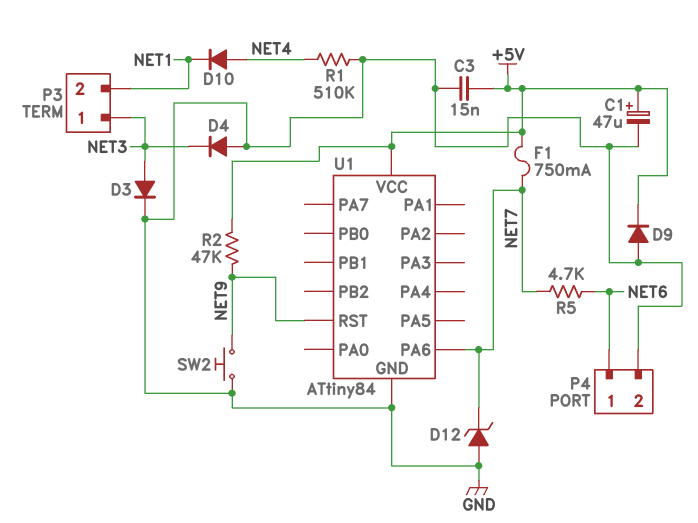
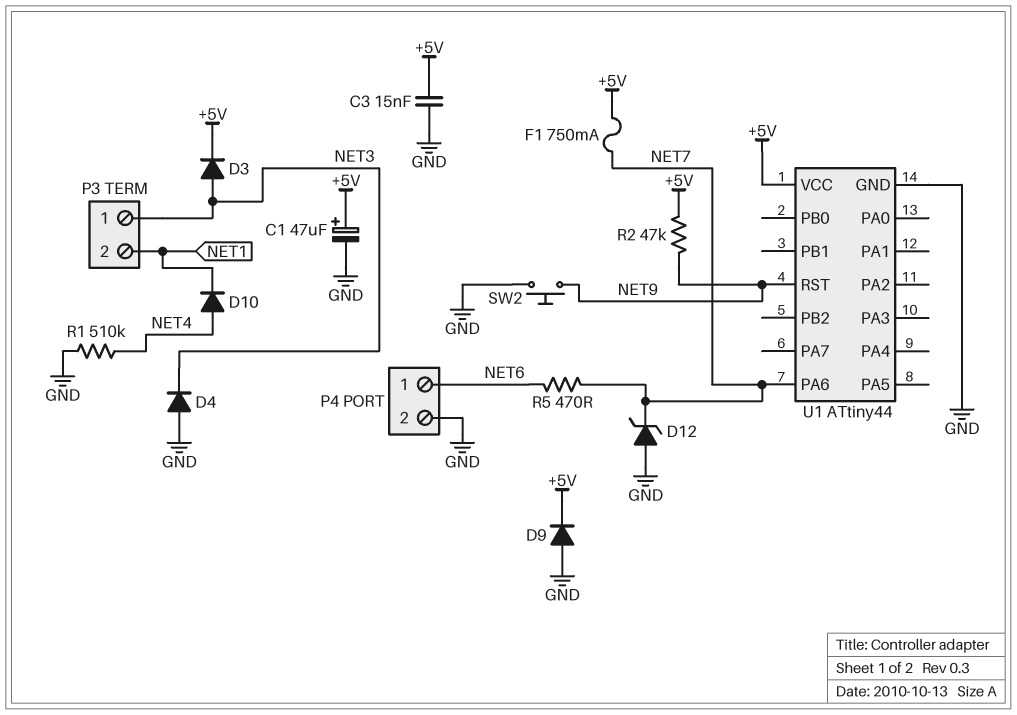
D3: diode (A NET3, K GND) -> diode (A NET3, K +5V)
R5: 4.7k (NET6, NET7) -> 470 (NET6, NET7)
U1: ATtiny84 -> ATtiny44

